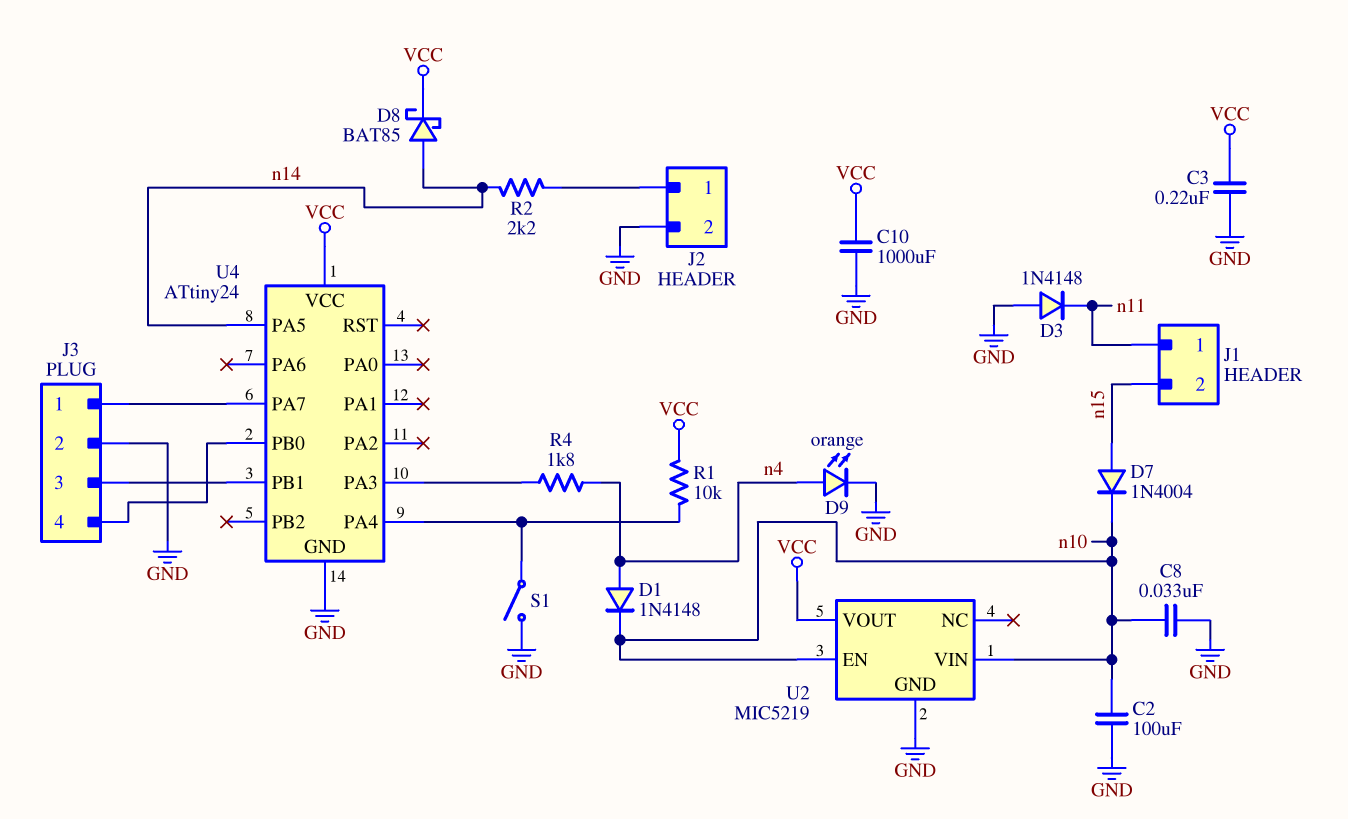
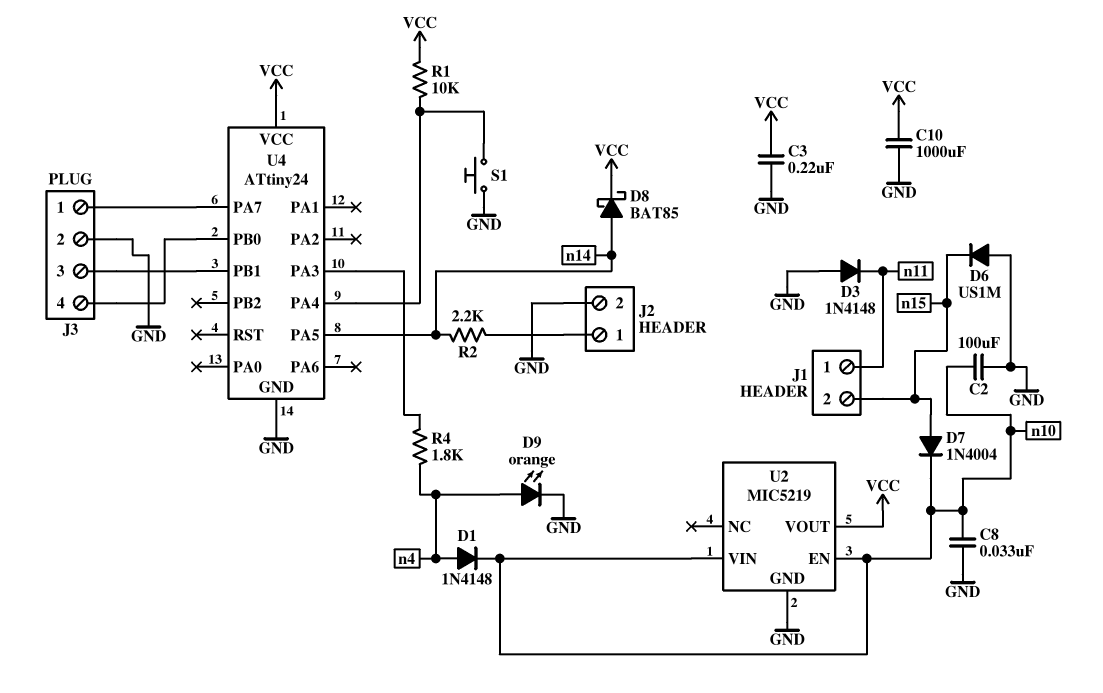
D6: none -> diode US1M (A GND, K n15)
S1: switch (GND, U4/PA4) -> button (GND, U4/PA4)

